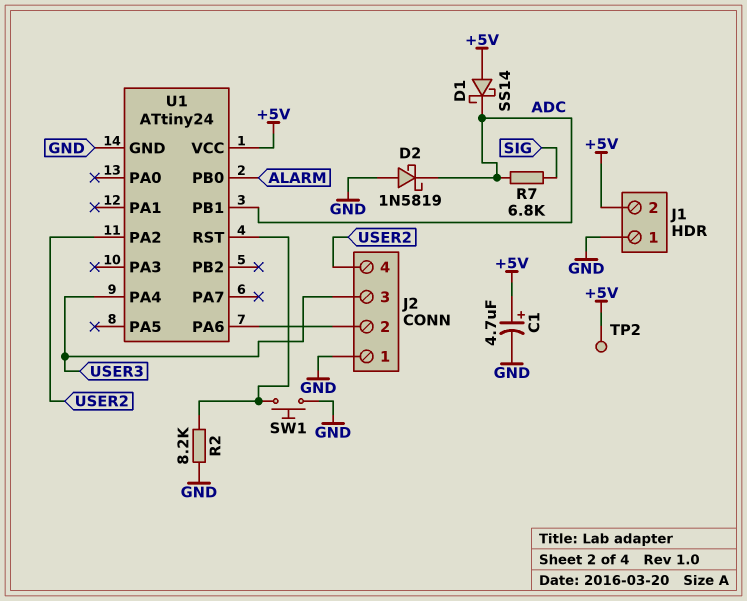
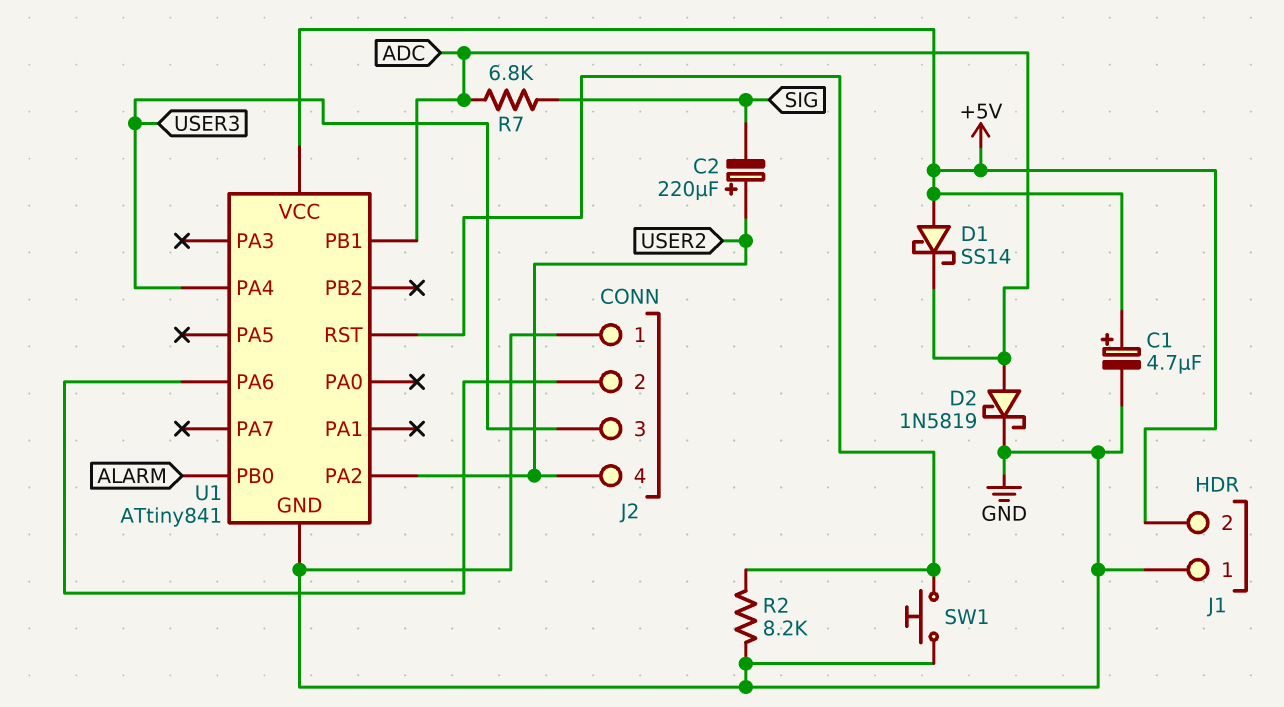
C2: none -> 220uF (plus USER2, minus SIG)
D2: schottky 1N5819 (A GND, K ADC) -> schottky 1N5819 (A ADC, K GND)
TP2: test point (+5V) -> none
U1: ATtiny24 -> ATtiny841

